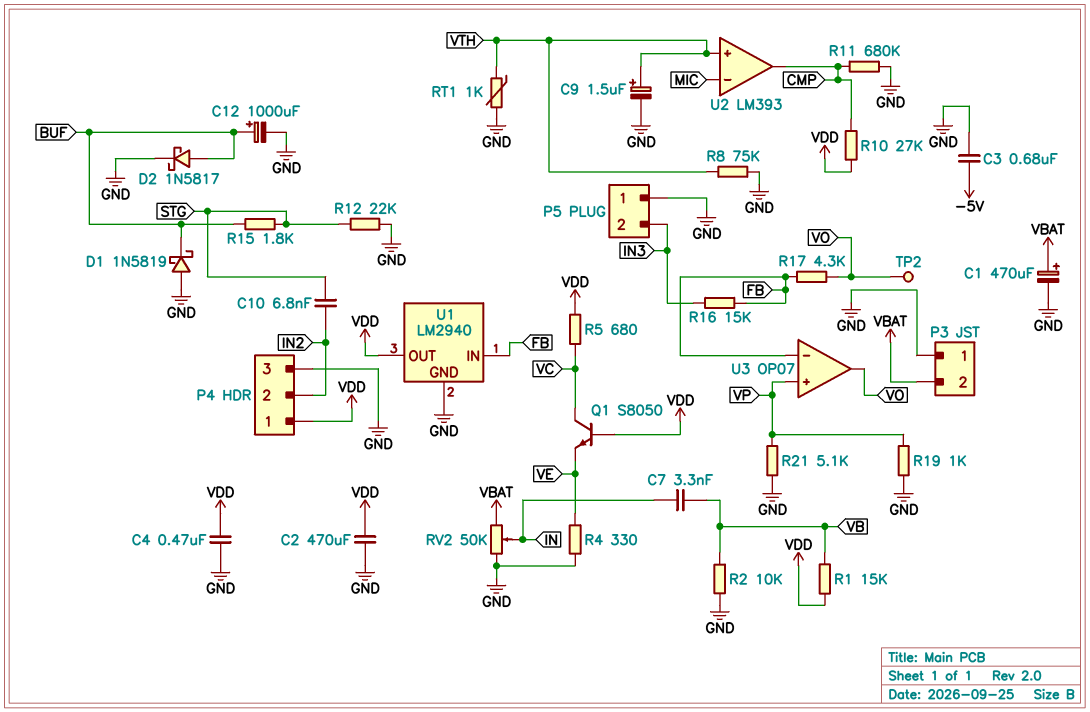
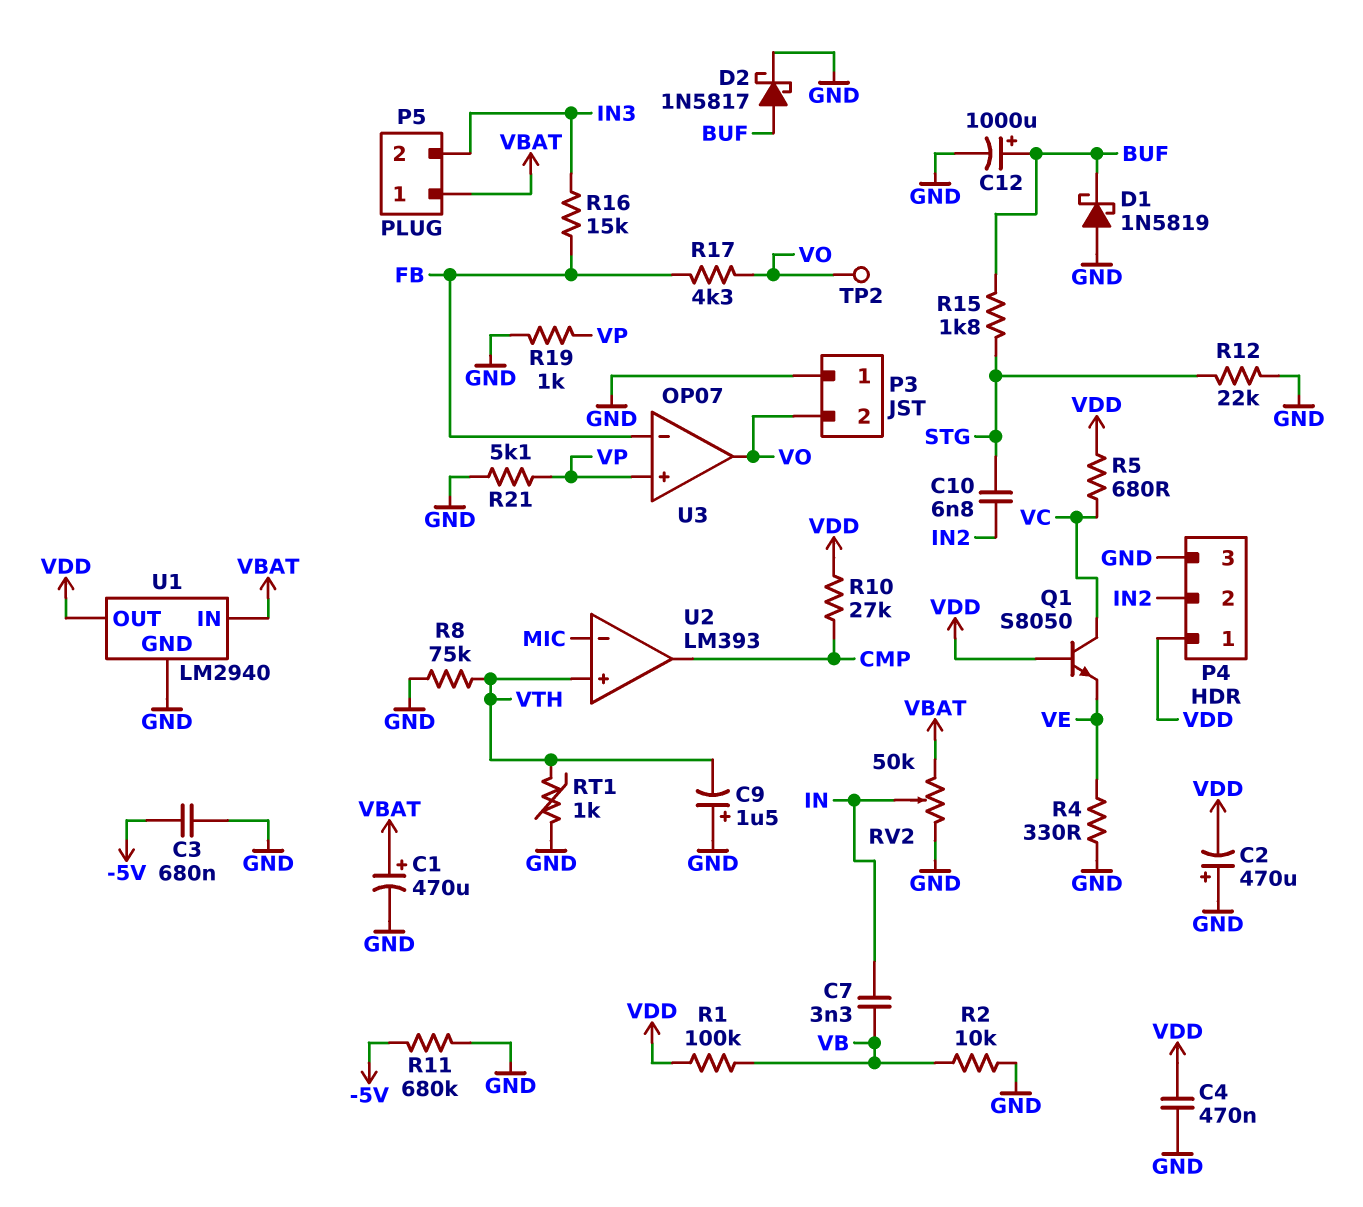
C2: 470uF (GND, VDD) -> 470uF (plus GND, minus VDD)
C9: 1.5uF (plus VTH, minus GND) -> 1.5uF (plus GND, minus VTH)
P3 pin 2: VBAT -> VO
P5 pin 1: GND -> VBAT
R1: 15k (VB, VDD) -> 100k (VB, VDD)
R11: 680k (CMP, GND) -> 680k (-5V, GND)
U1 pin IN: FB -> VBAT

